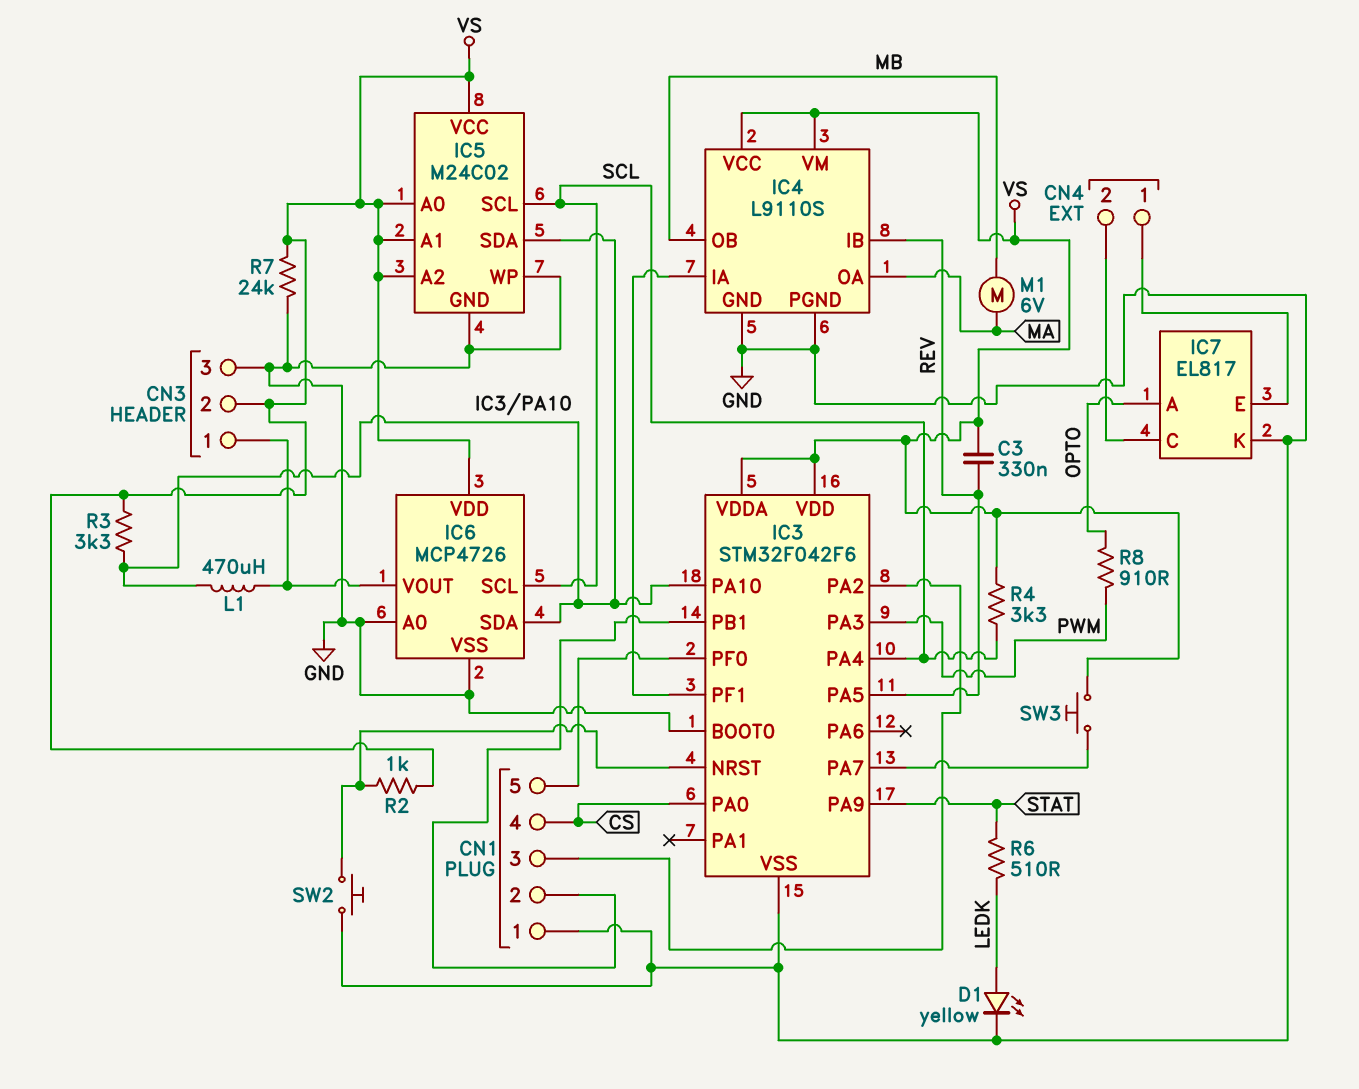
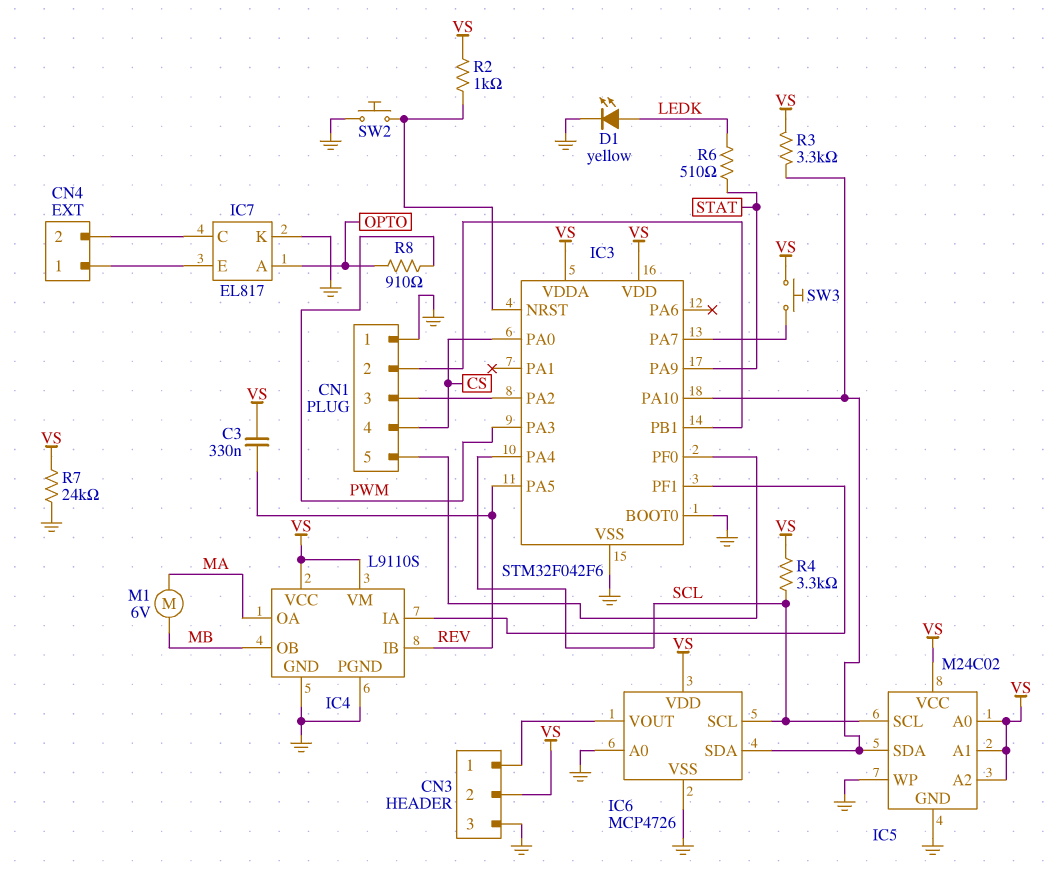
L1: 470uH (CN3/1, IC3/PA10) -> none

